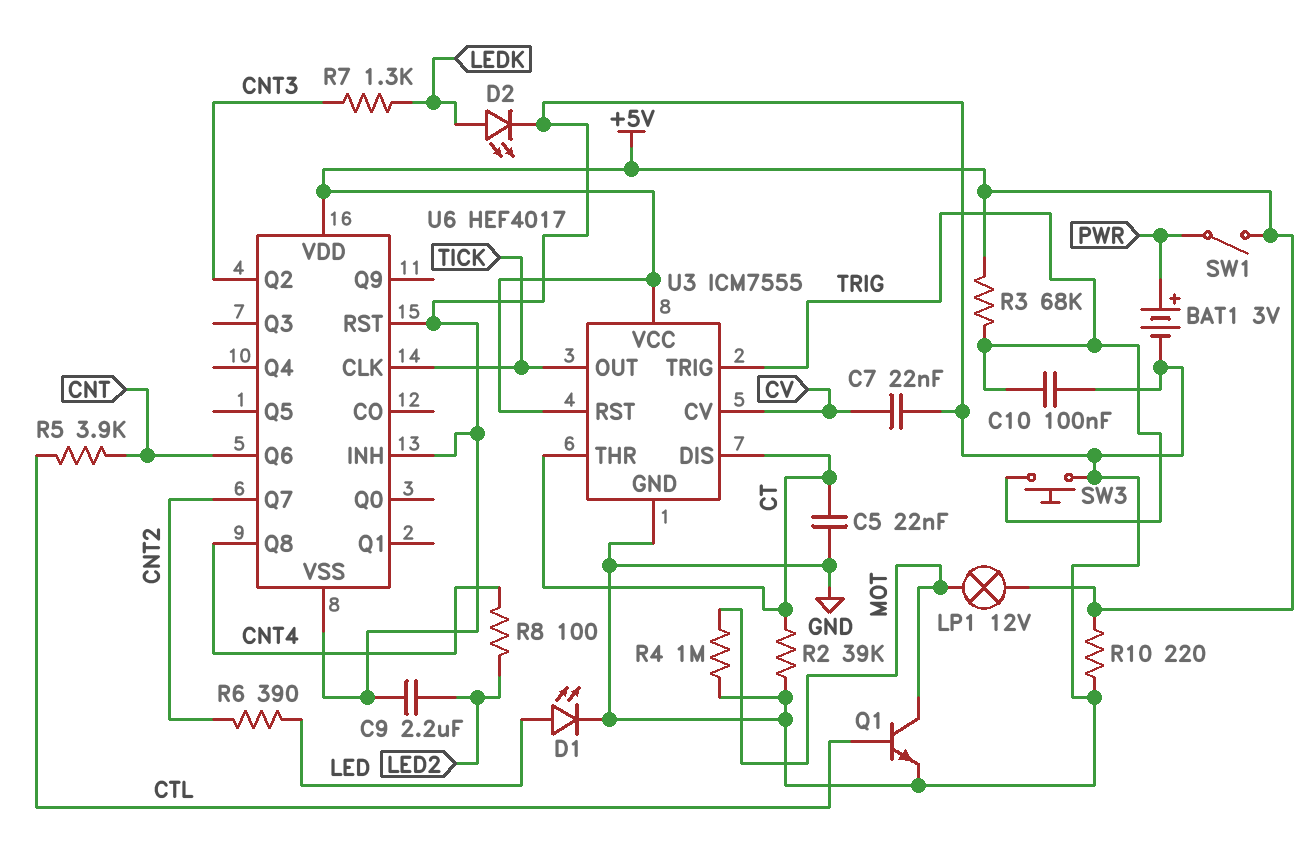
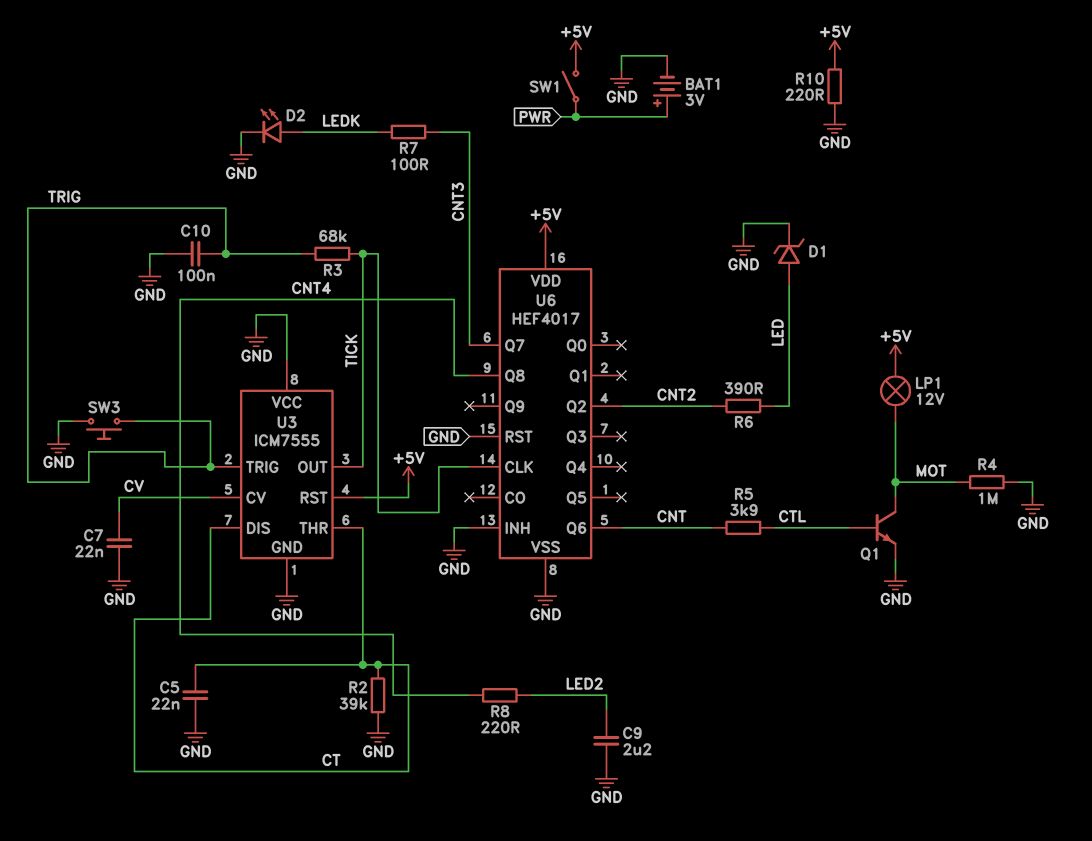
D1: LED (A LED, K GND) -> zener (A LED, K GND)
R3: 68k (+5V, TRIG) -> 68k (TICK, TRIG)
R7: 1.3k (CNT3, LEDK) -> 100 (CNT3, LEDK)
R8: 100 (CNT4, LED2) -> 220 (CNT4, LED2)
U3 pin VCC: +5V -> GND
U6 pin Q2: CNT3 -> CNT2
U6 pin Q7: CNT2 -> CNT3

